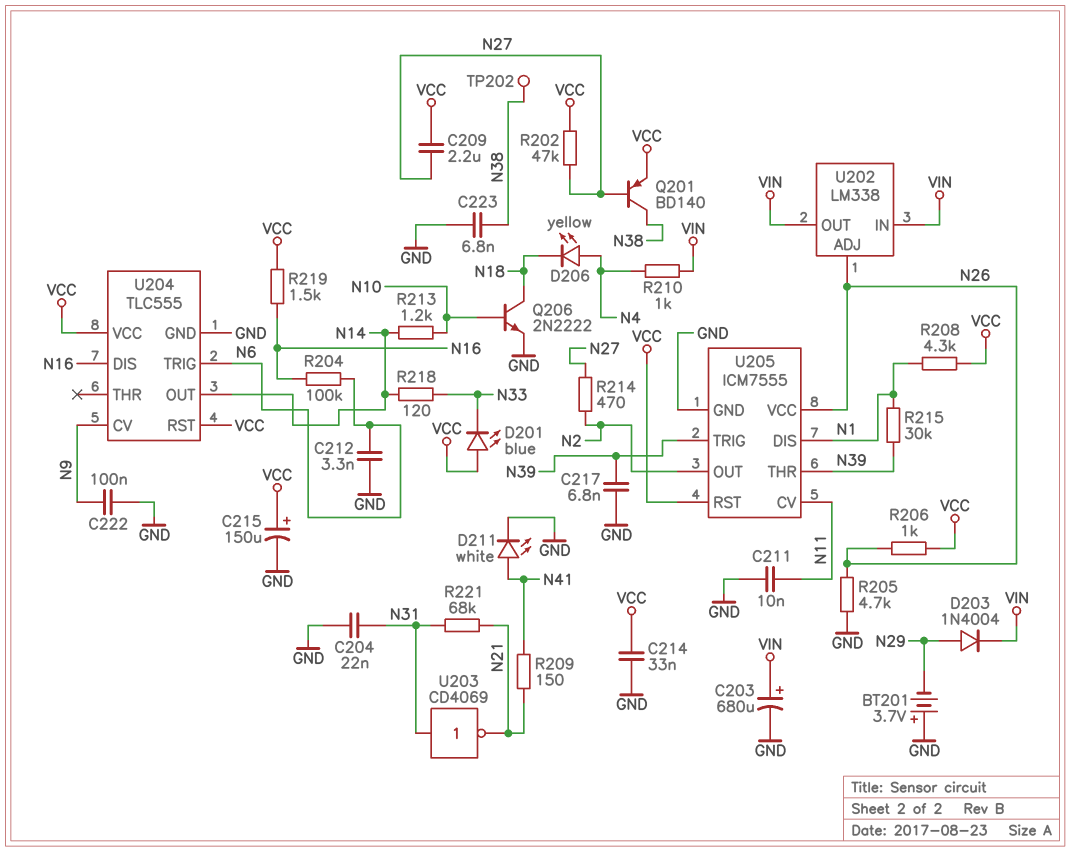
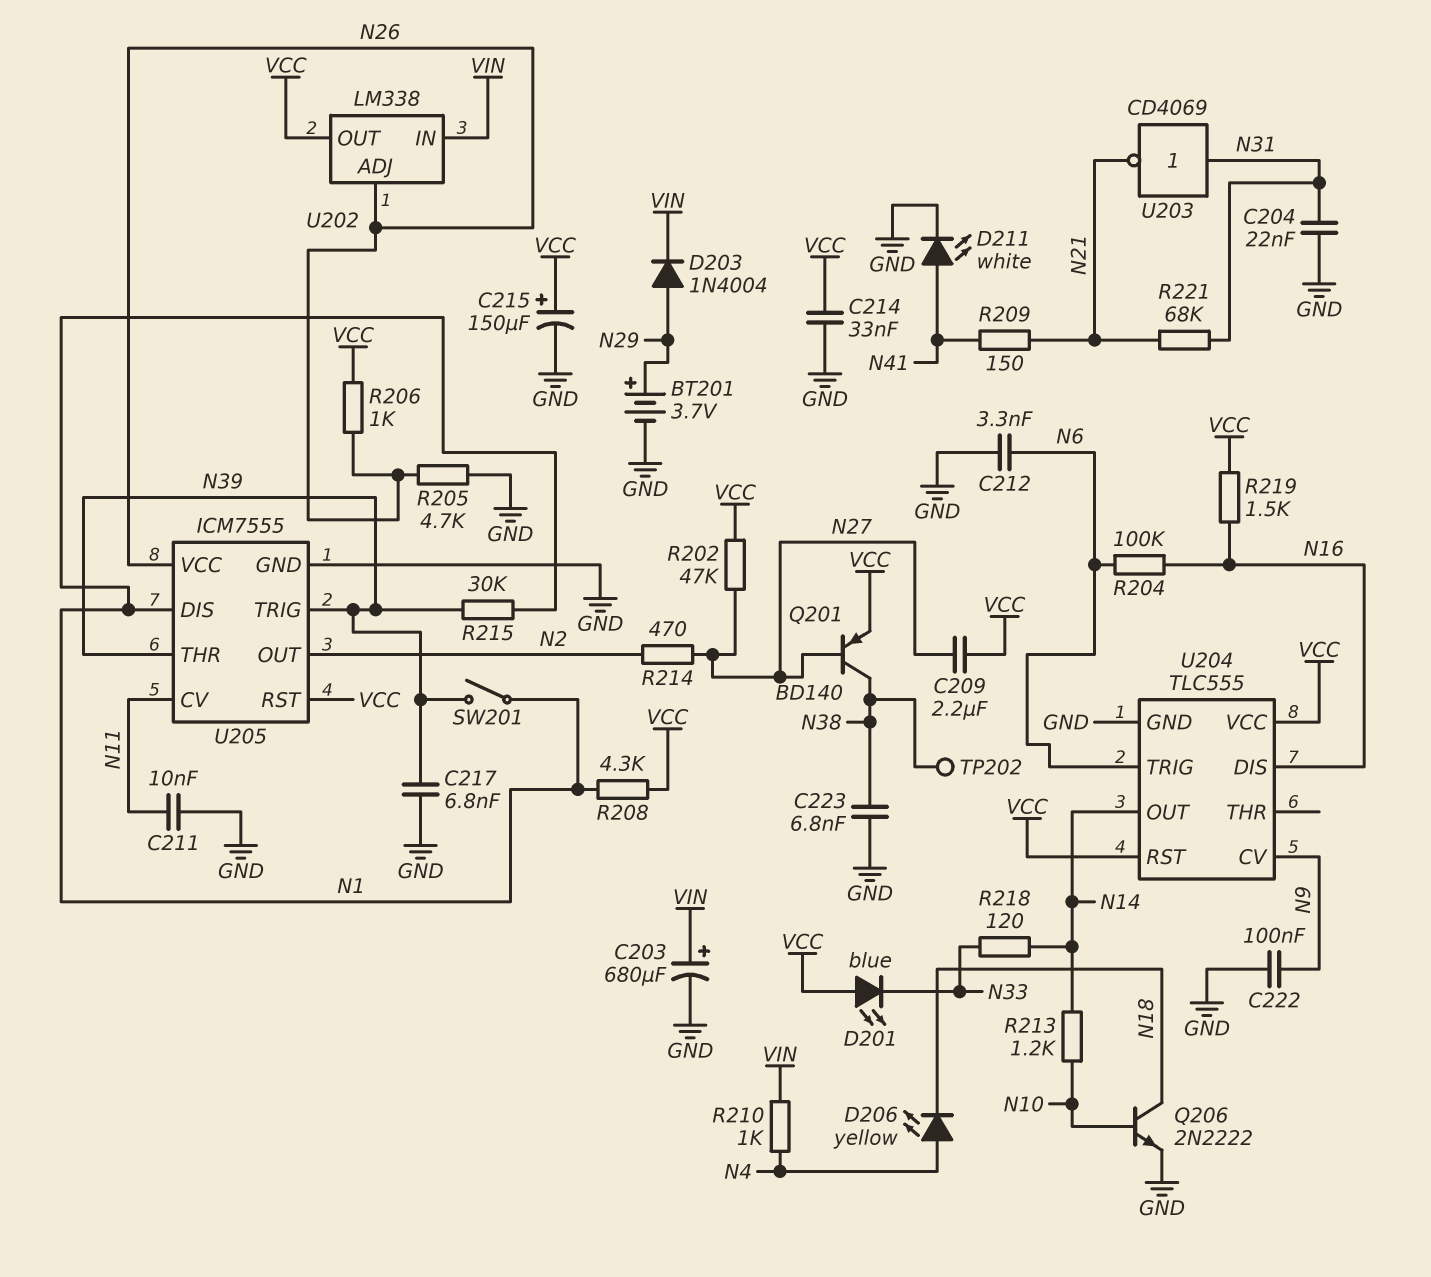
BT201: 3.7V (plus GND, minus N29) -> 3.7V (plus N29, minus GND)
SW201: none -> switch (N1, N39)
U202 pin OUT: VIN -> VCC

